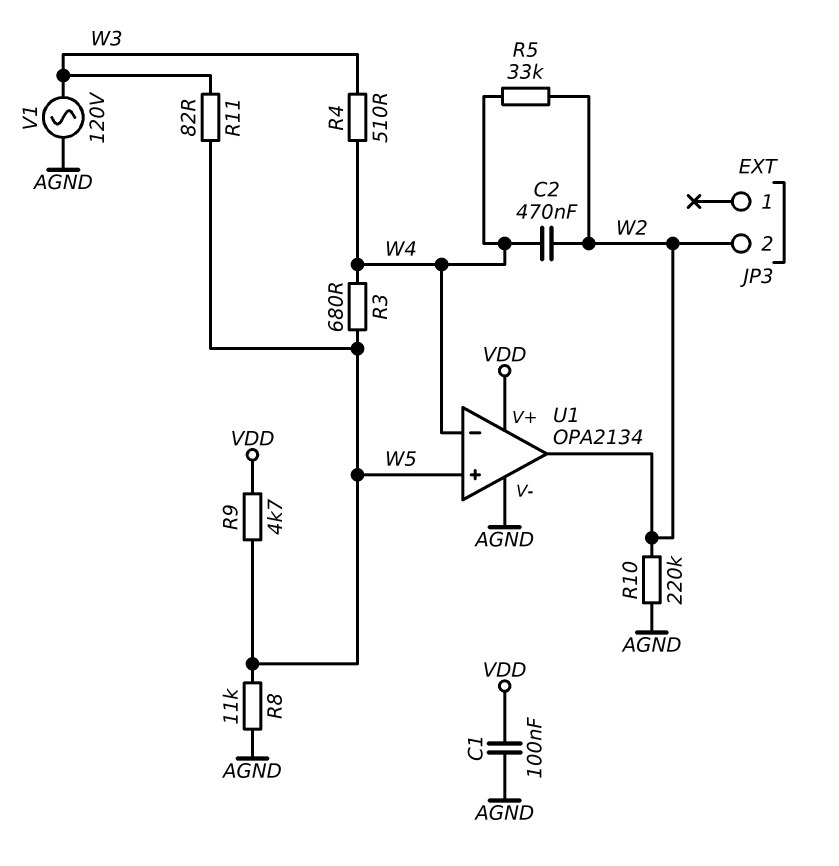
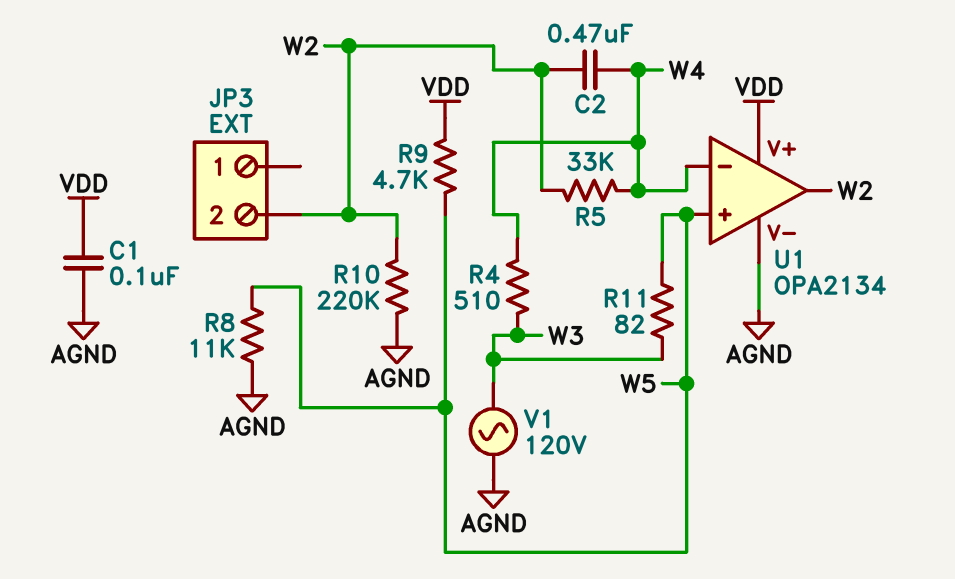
R3: 680 (W4, W5) -> none

